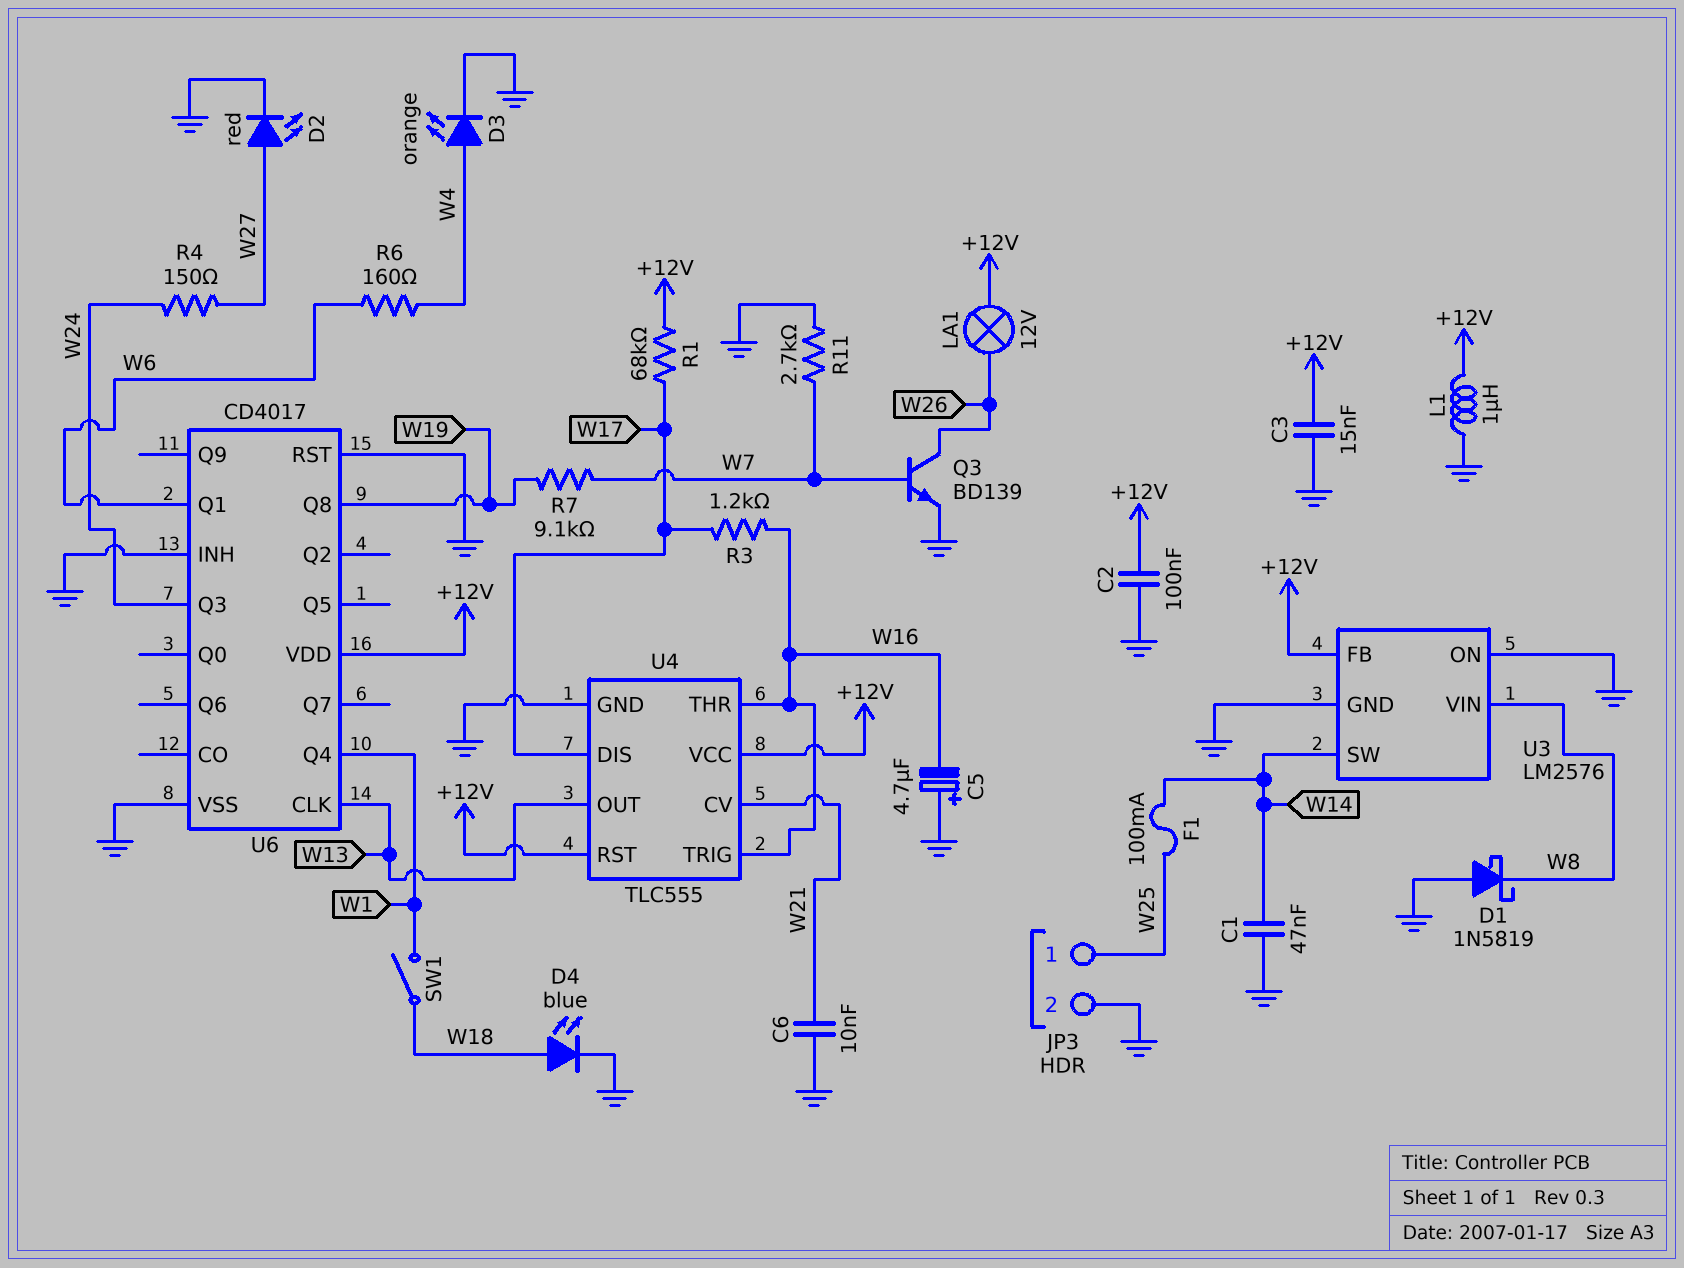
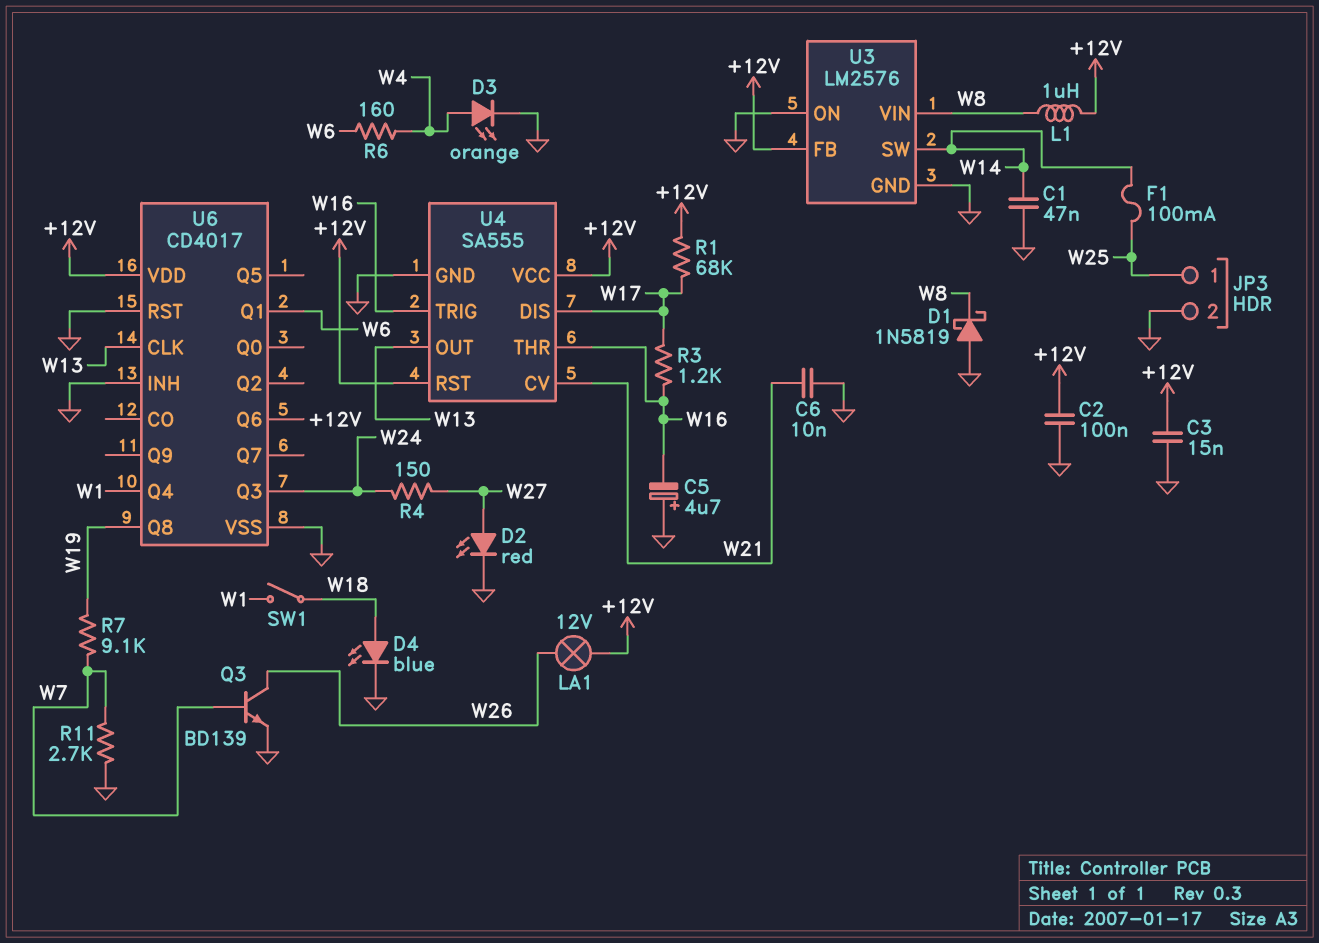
L1: 1uH (+12V, GND) -> 1uH (+12V, W8)
U4: TLC555 -> SA555
U6 pin Q6: none -> +12V

